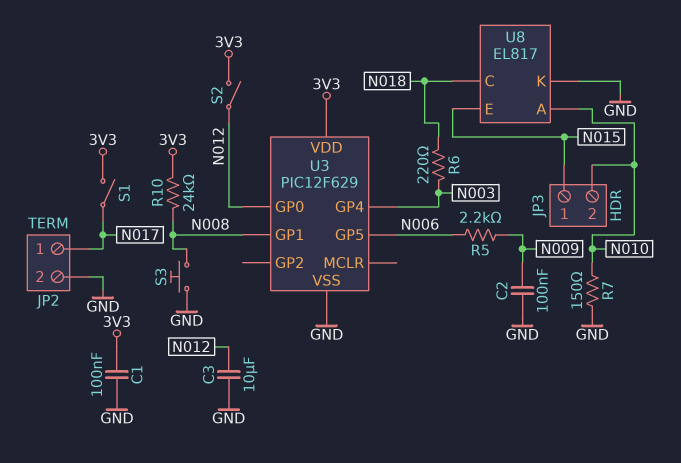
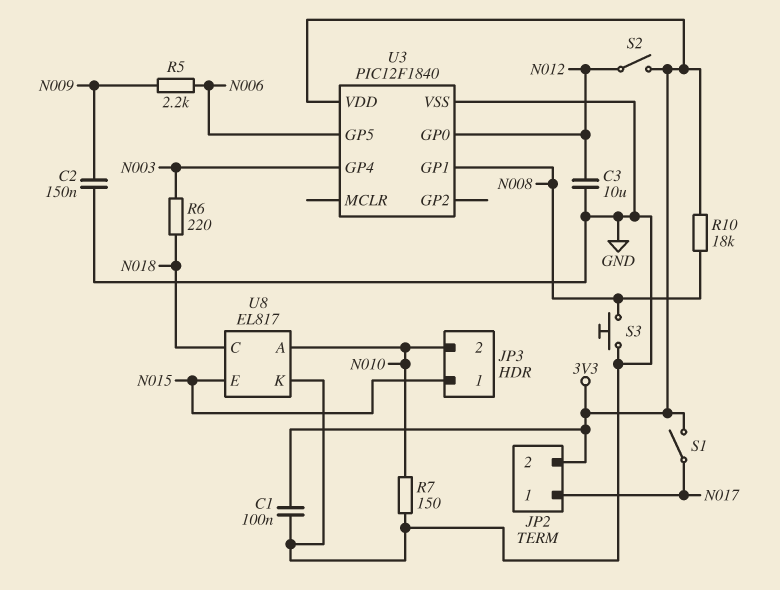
C2: 100nF (GND, N009) -> 150nF (GND, N009)
JP2 pin 2: GND -> 3V3
R10: 24k (3V3, N008) -> 18k (3V3, N008)
U3: PIC12F629 -> PIC12F1840

